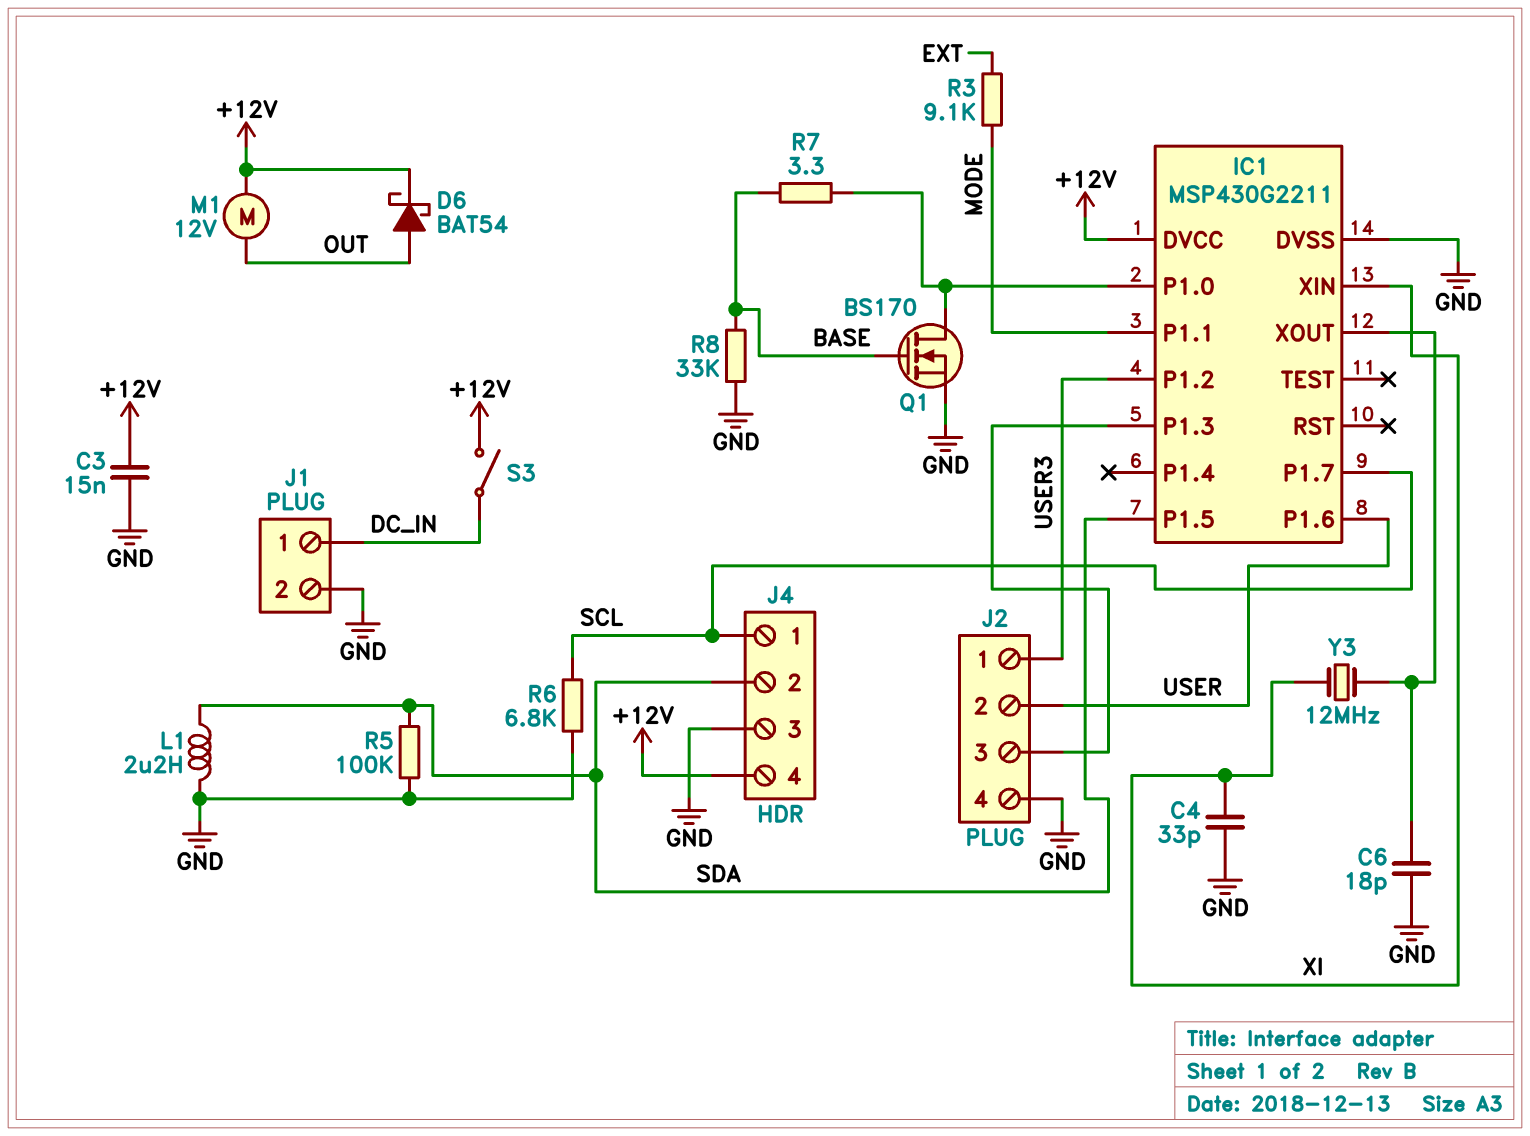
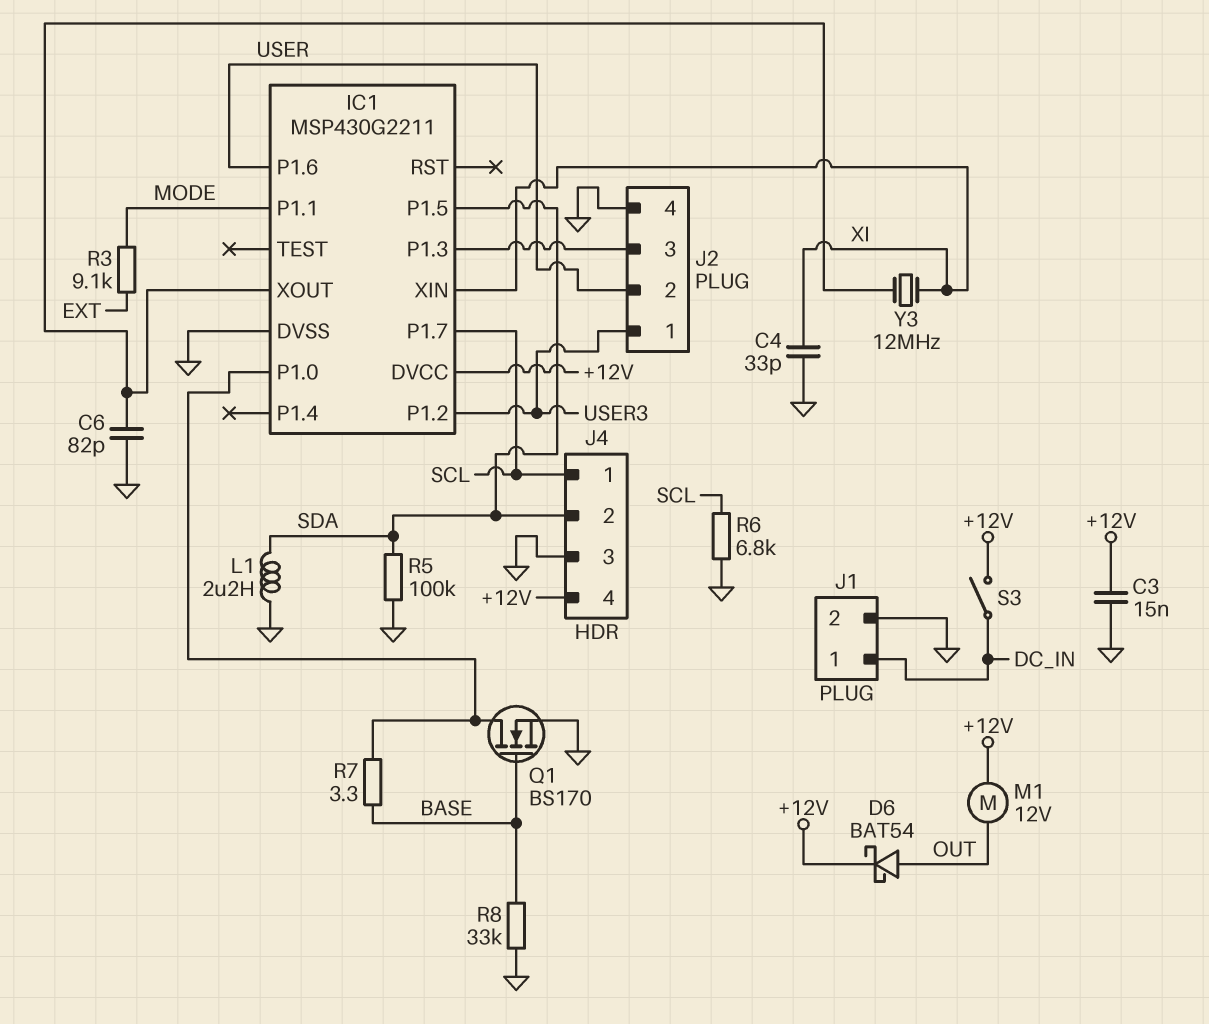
C6: 18pF (GND, IC1/XOUT) -> 82pF (GND, IC1/XOUT)

